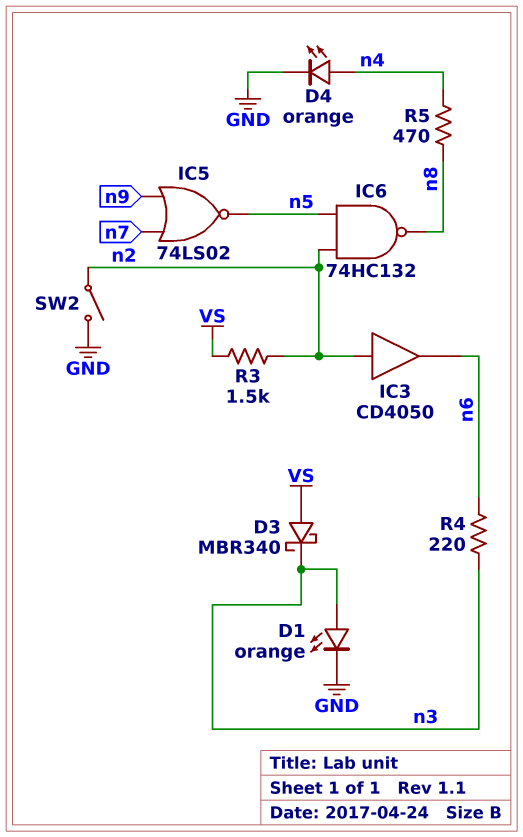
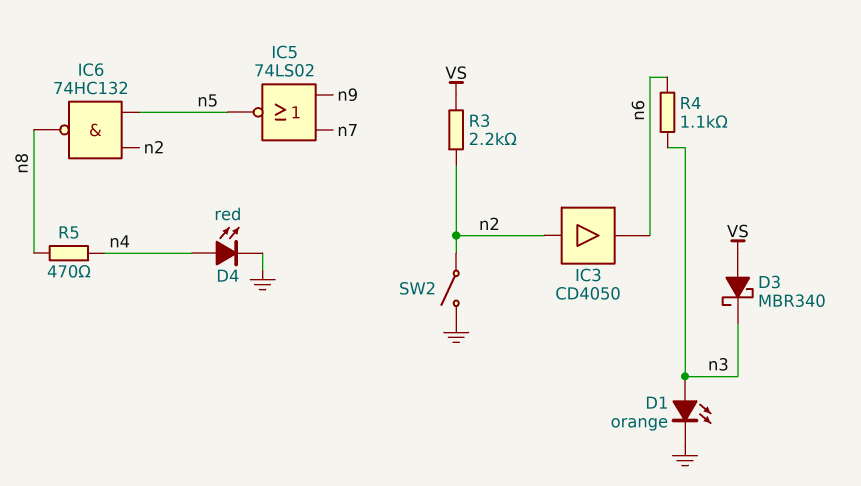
D4: LED orange (A n4, K GND) -> LED red (A n4, K GND)
R3: 1.5k (VS, n2) -> 2.2k (VS, n2)
R4: 220 (n3, n6) -> 1.1k (n3, n6)

